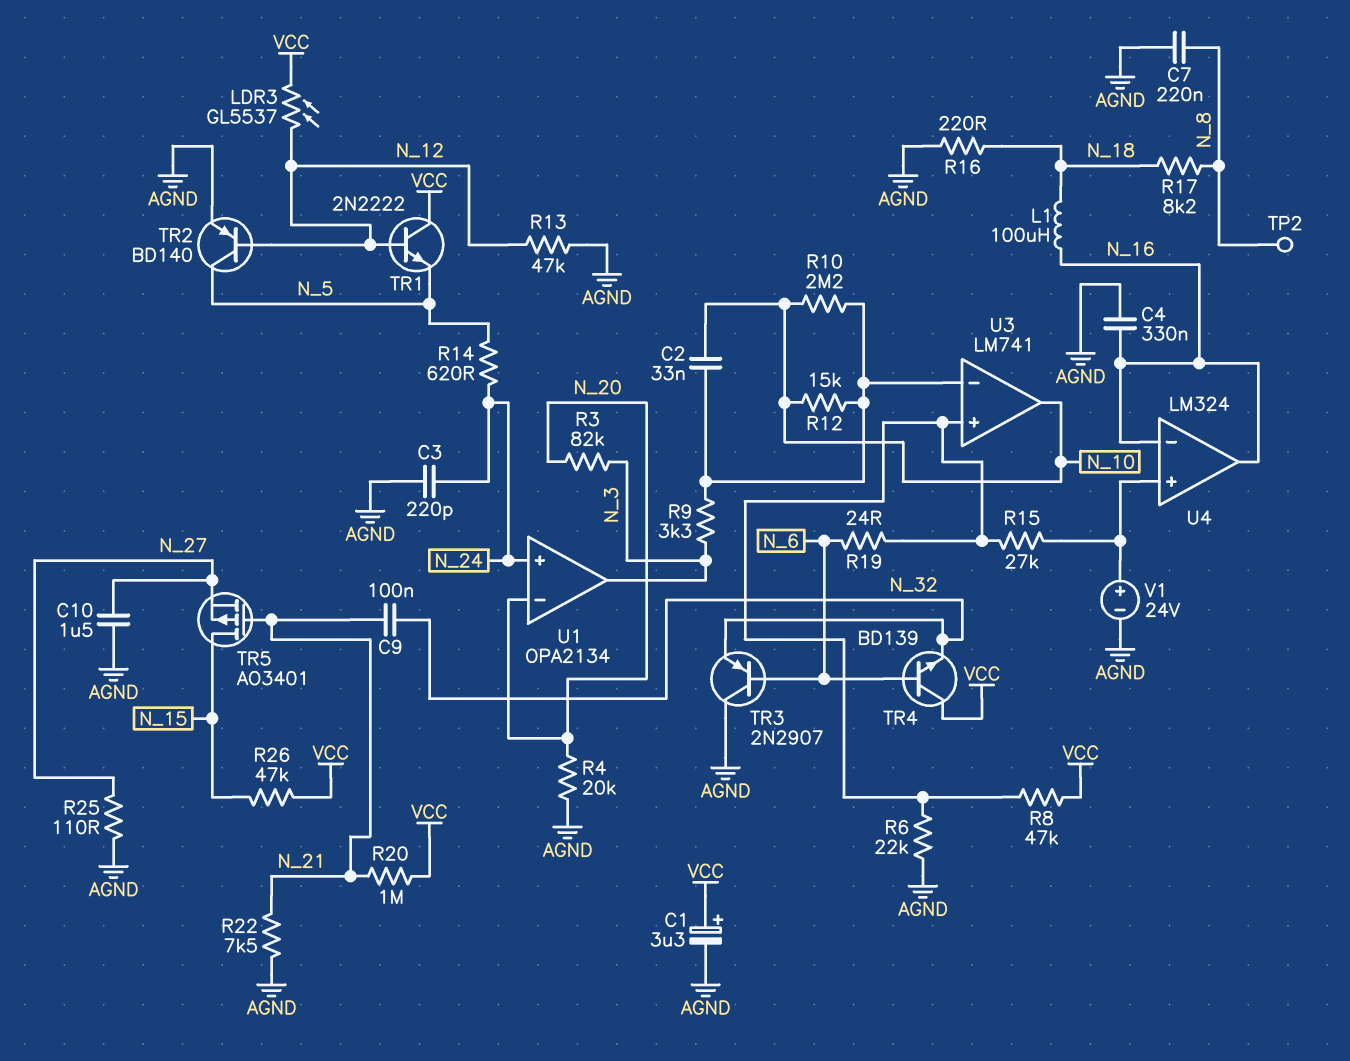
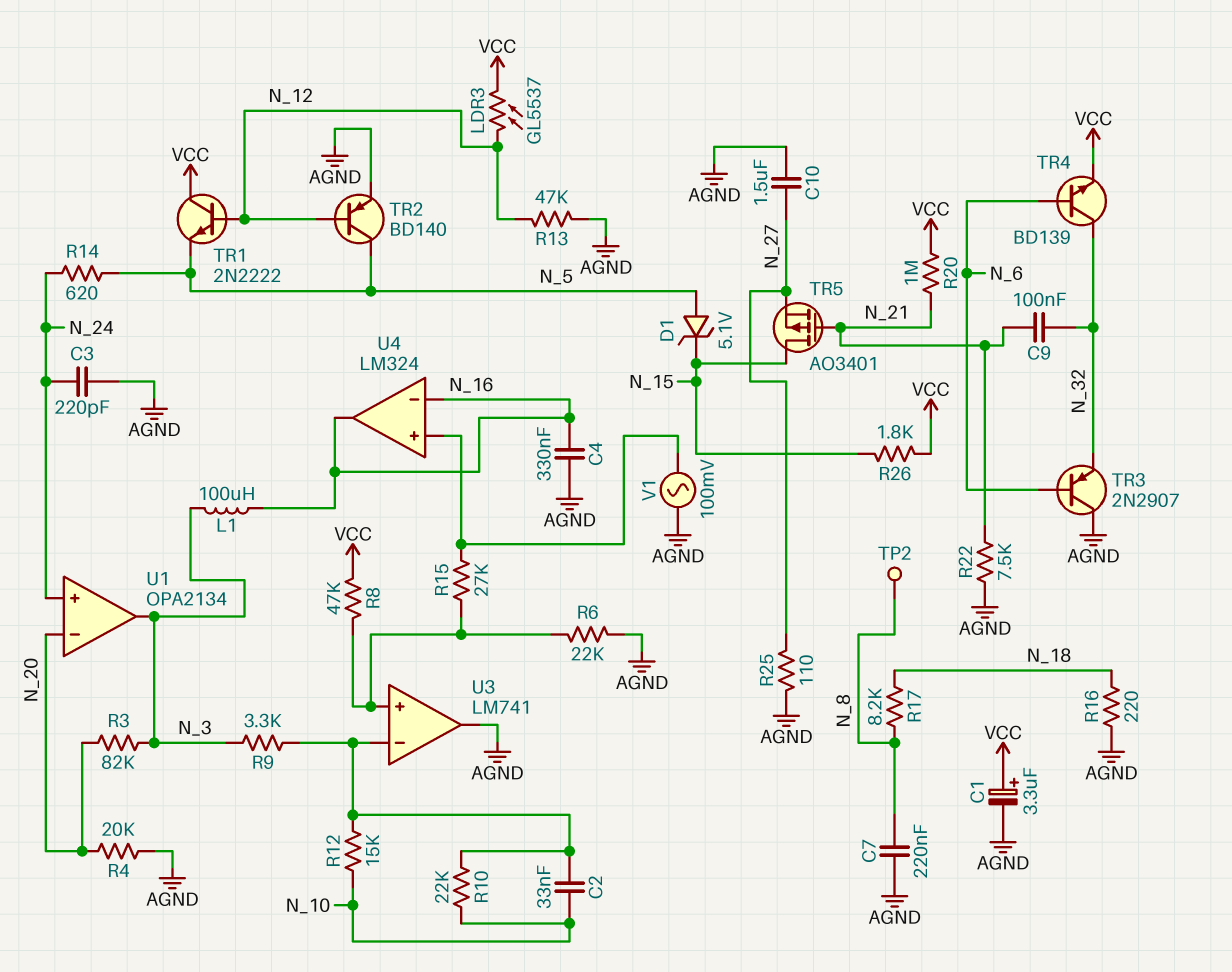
D1: none -> zener 5.1V (A N_5, K N_15)
L1: 100uH (N_16, N_18) -> 100uH (N_3, N_16)
R10: 2.2M (N_10, U3/in-) -> 22k (N_10, U3/in-)
R19: 24 (N_6, U3/in+) -> none
R26: 47k (N_15, VCC) -> 1.8k (N_15, VCC)
TR4: NPN BD139 (B N_6, C VCC, E N_32) -> NPN BD139 (B N_6, C N_32, E VCC)
U3 pin out: N_10 -> AGND
V1: 24V (plus U4/in+, minus AGND) -> AC 100mV (AGND, U4/in+)

